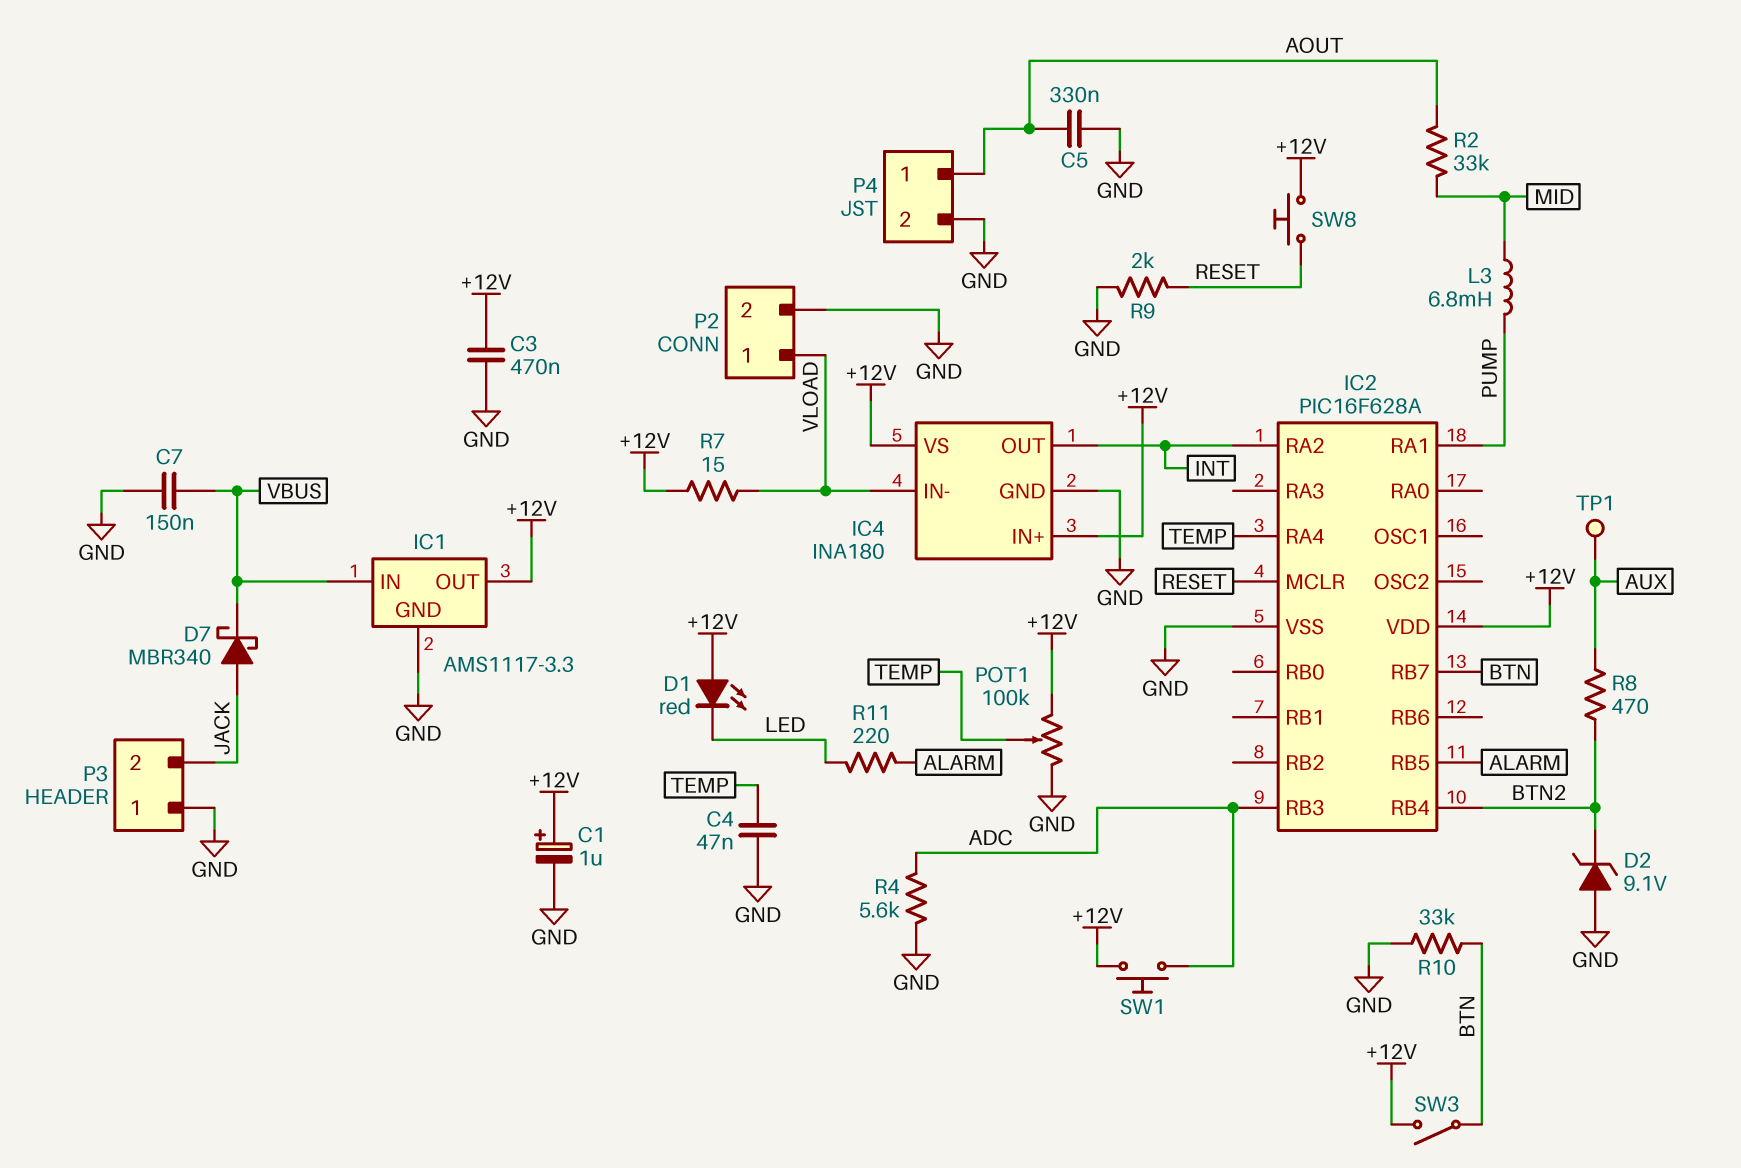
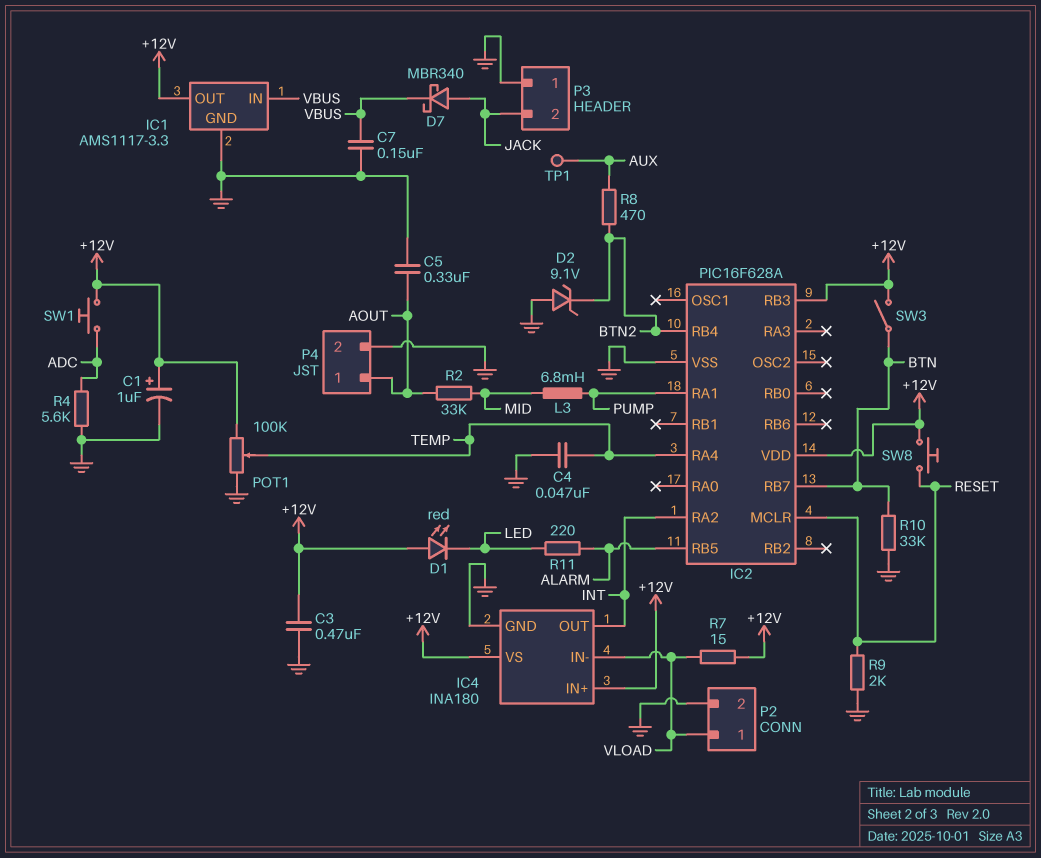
IC2 pin RB3: ADC -> +12V

